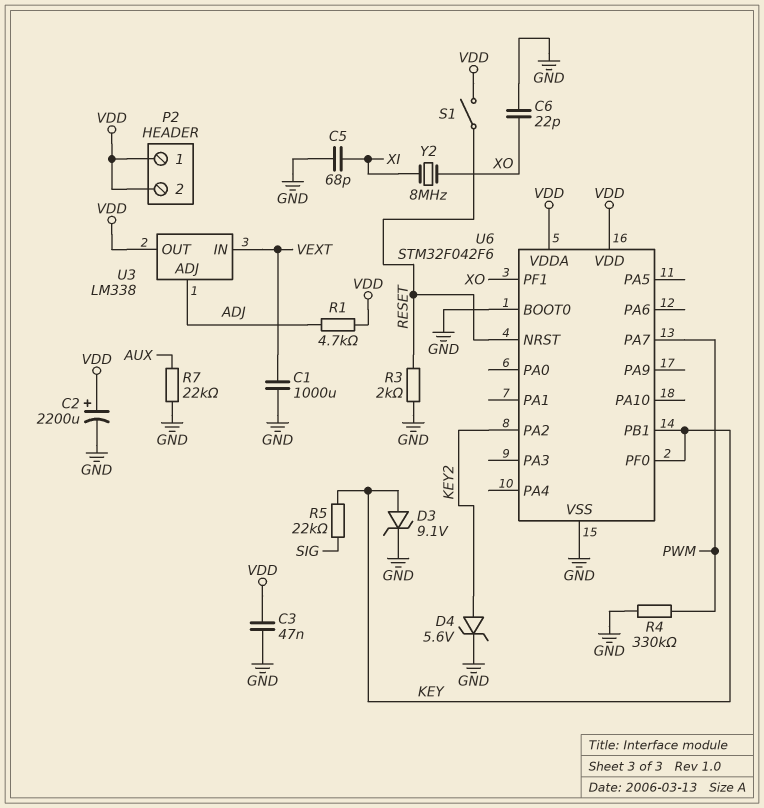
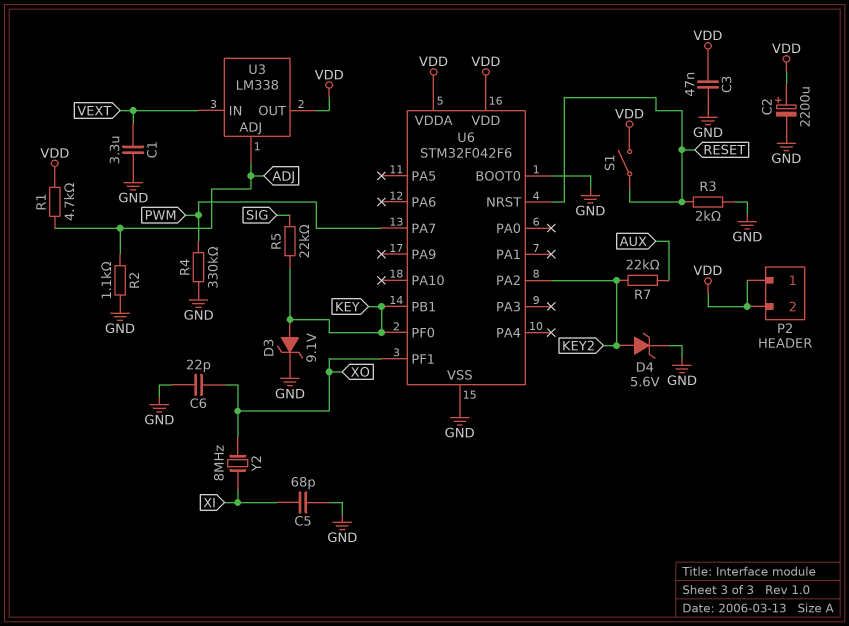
C1: 1000uF (GND, VEXT) -> 3.3uF (GND, VEXT)
R2: none -> 1.1k (ADJ, GND)
R7: 22k (AUX, GND) -> 22k (AUX, KEY2)

